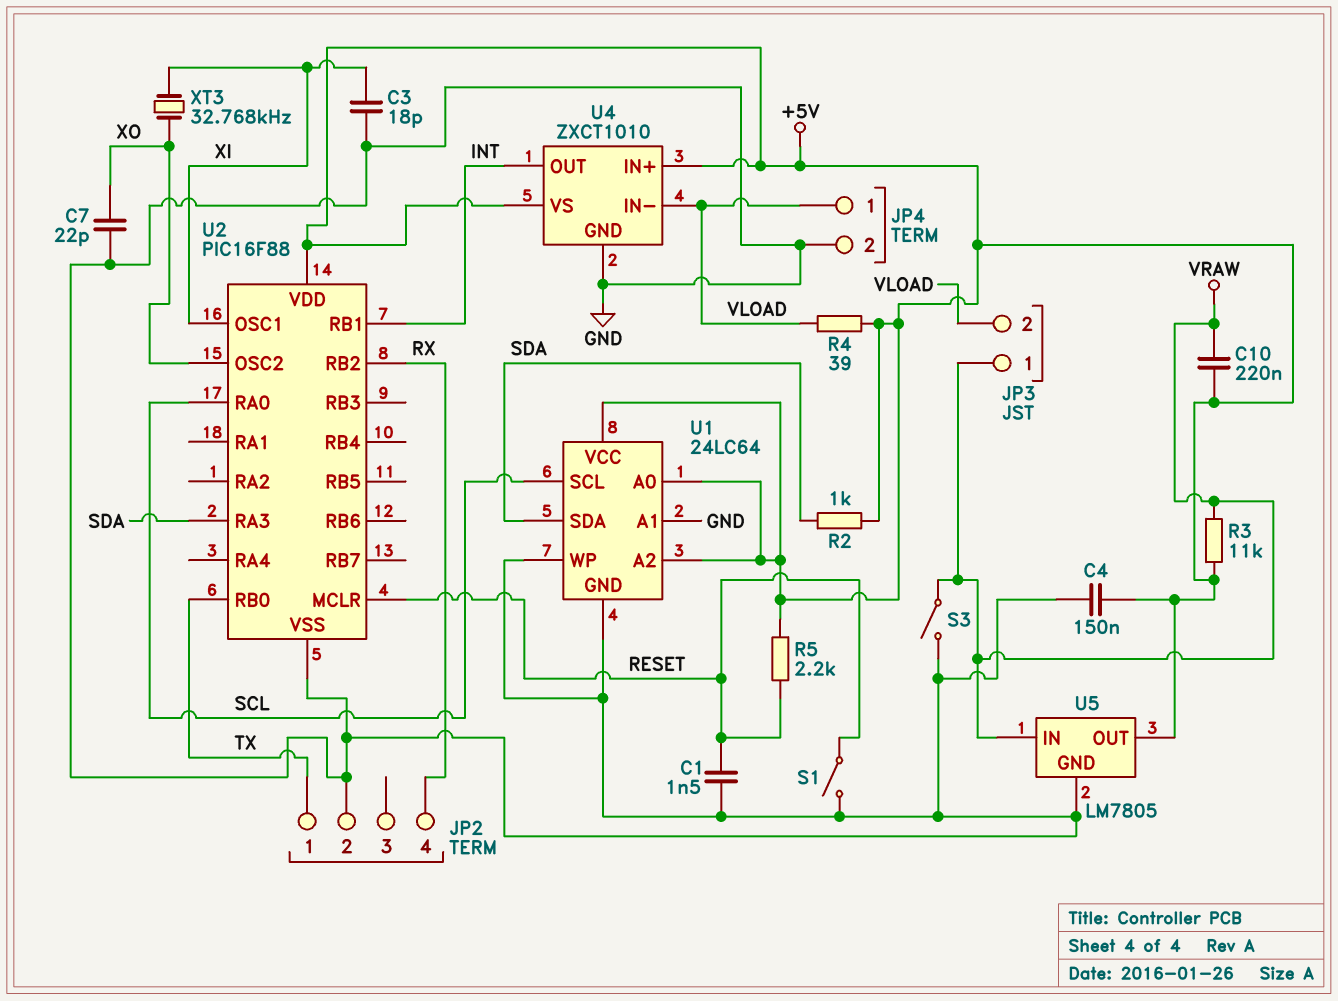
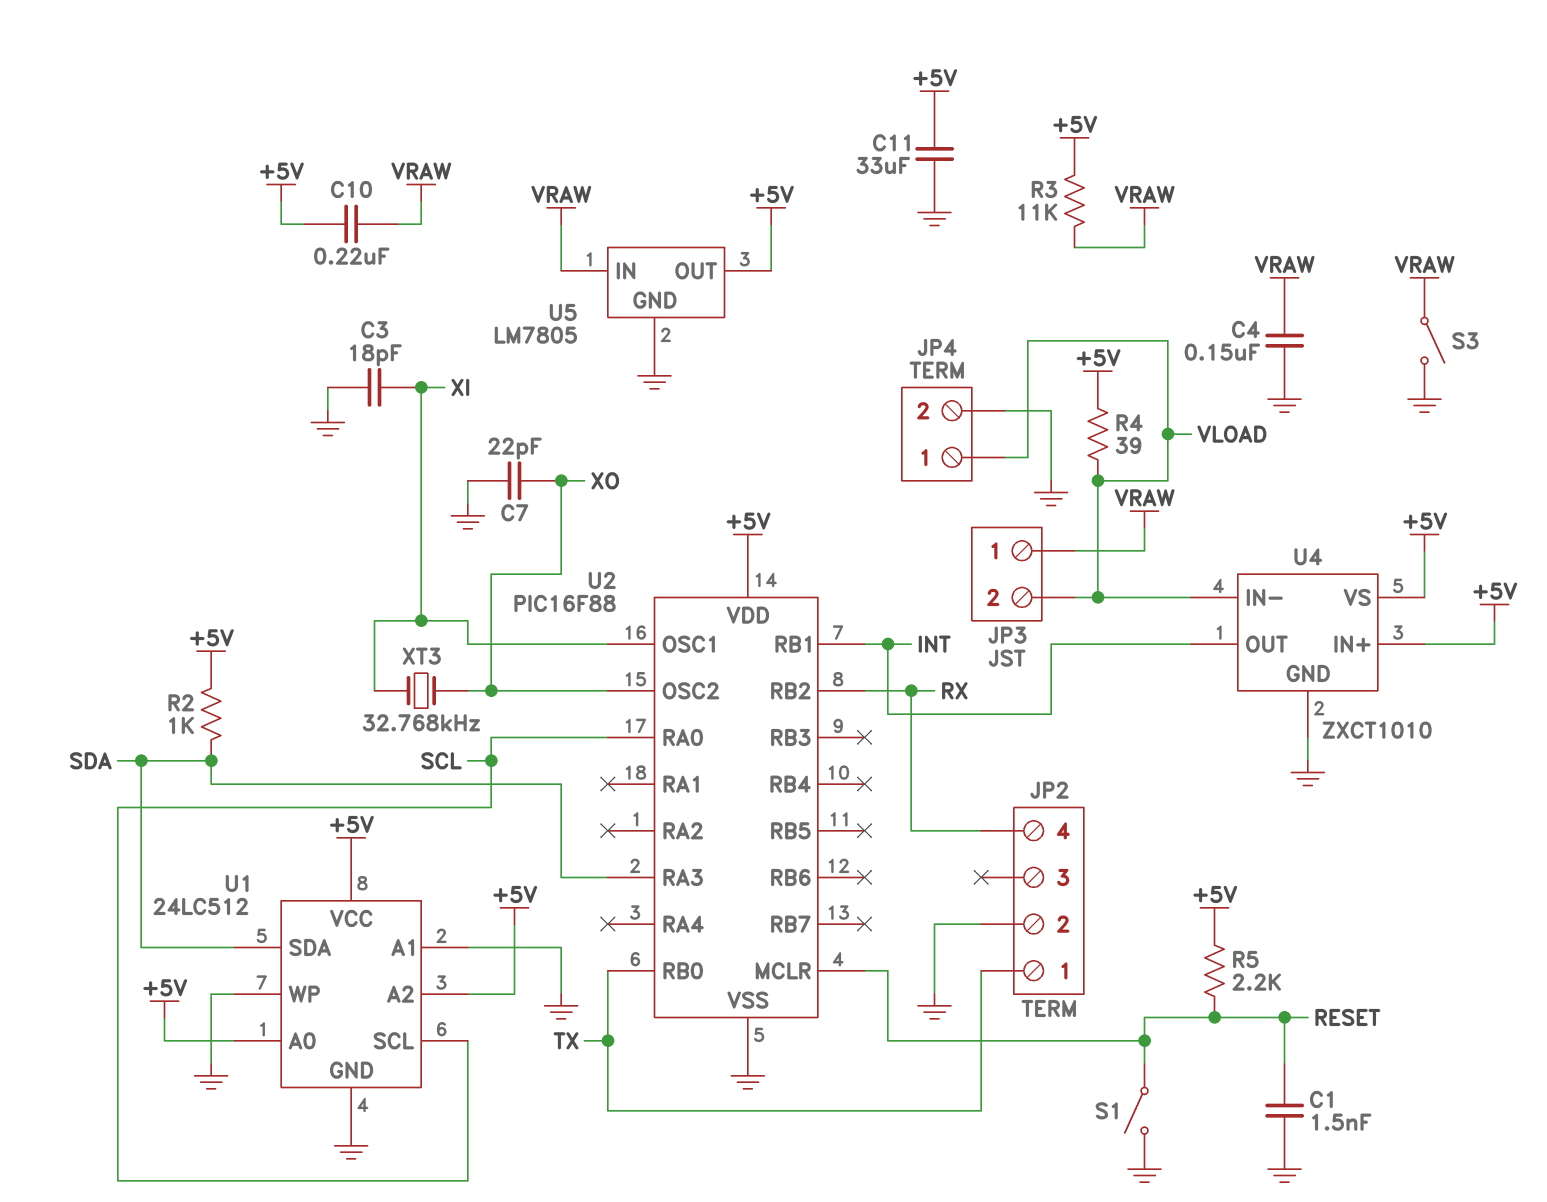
C4: 150nF (+5V, GND) -> 150nF (GND, VRAW)
C11: none -> 33uF (+5V, GND)
U1: 24LC64 -> 24LC512

